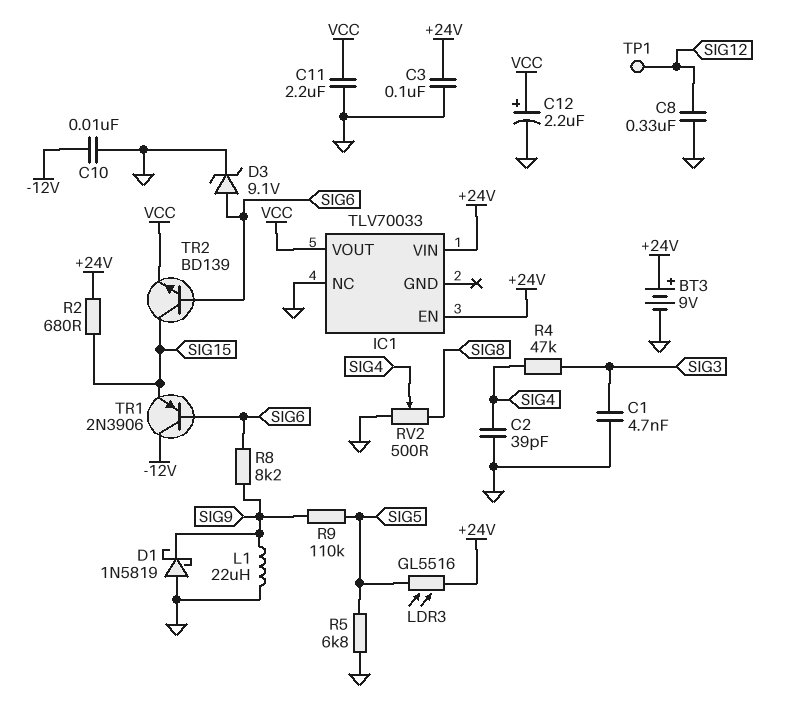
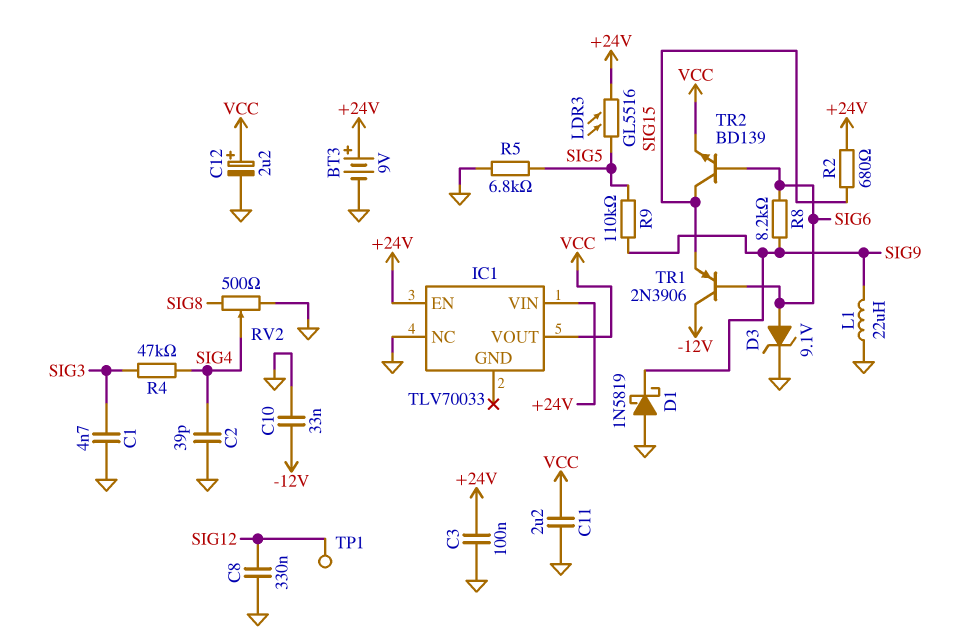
C10: 10nF (-12V, GND) -> 33nF (-12V, GND)

